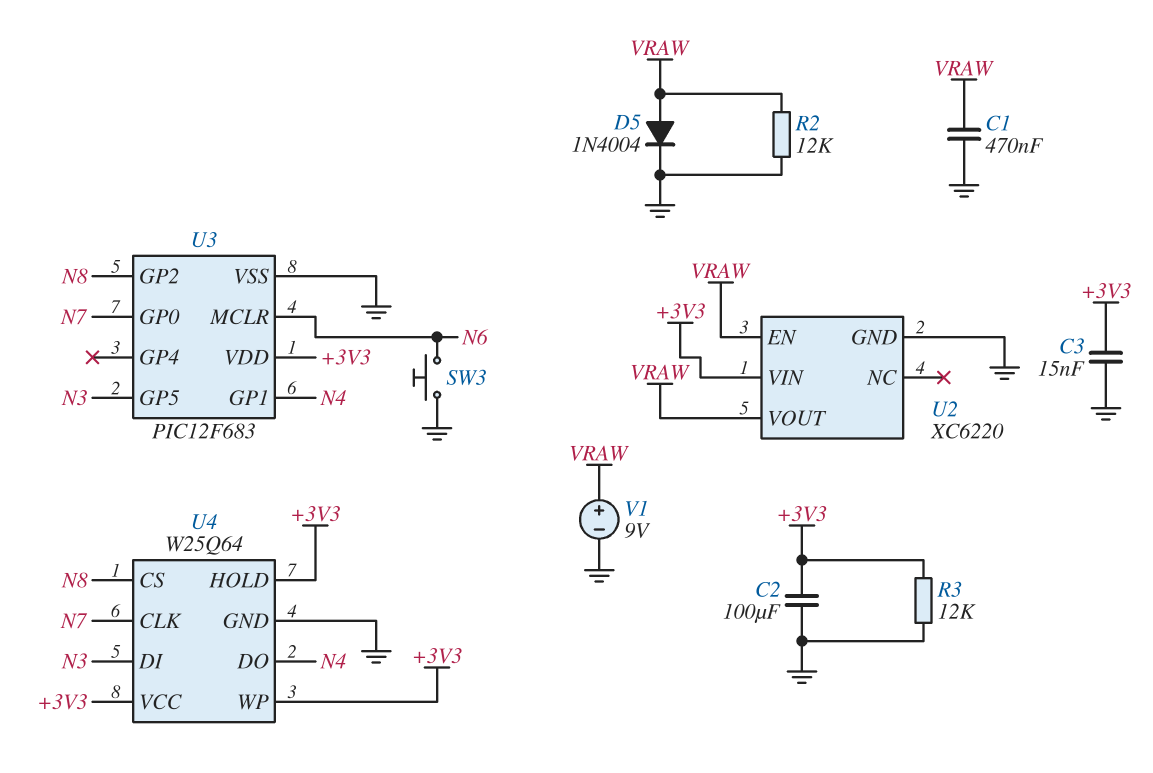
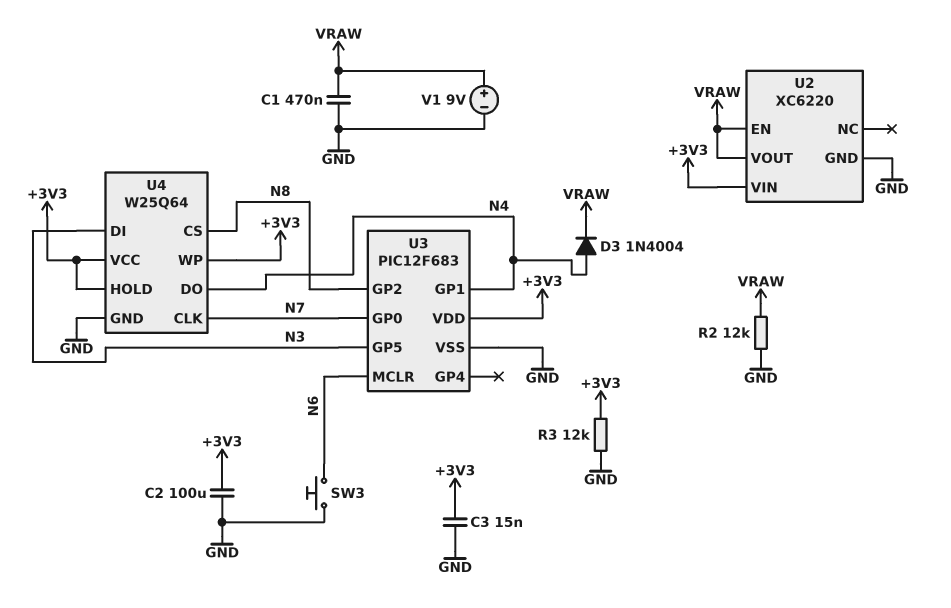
D3: none -> diode 1N4004 (A N4, K VRAW)
D5: diode 1N4004 (A VRAW, K GND) -> none

